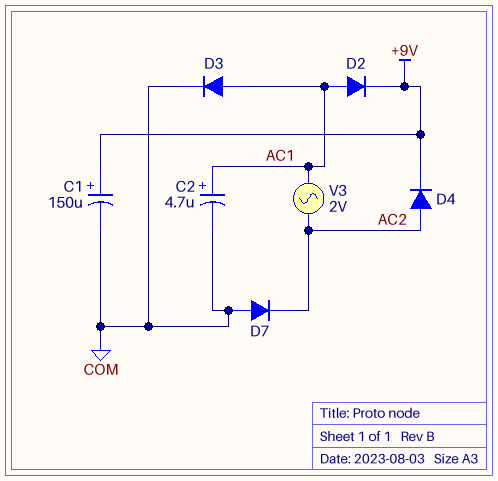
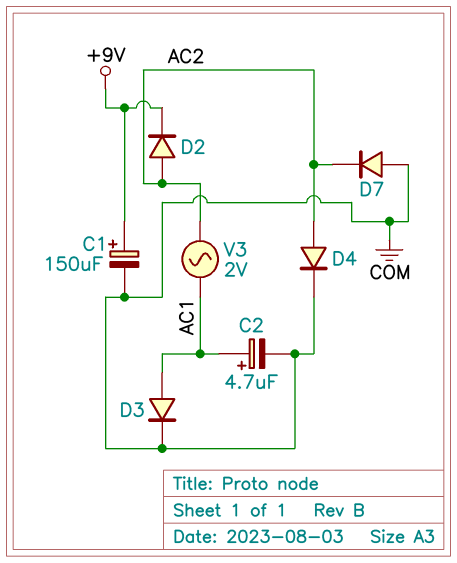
D2: diode (A AC1, K +9V) -> diode (A AC2, K +9V)
D4: diode (A AC2, K +9V) -> diode (A AC2, K COM)

